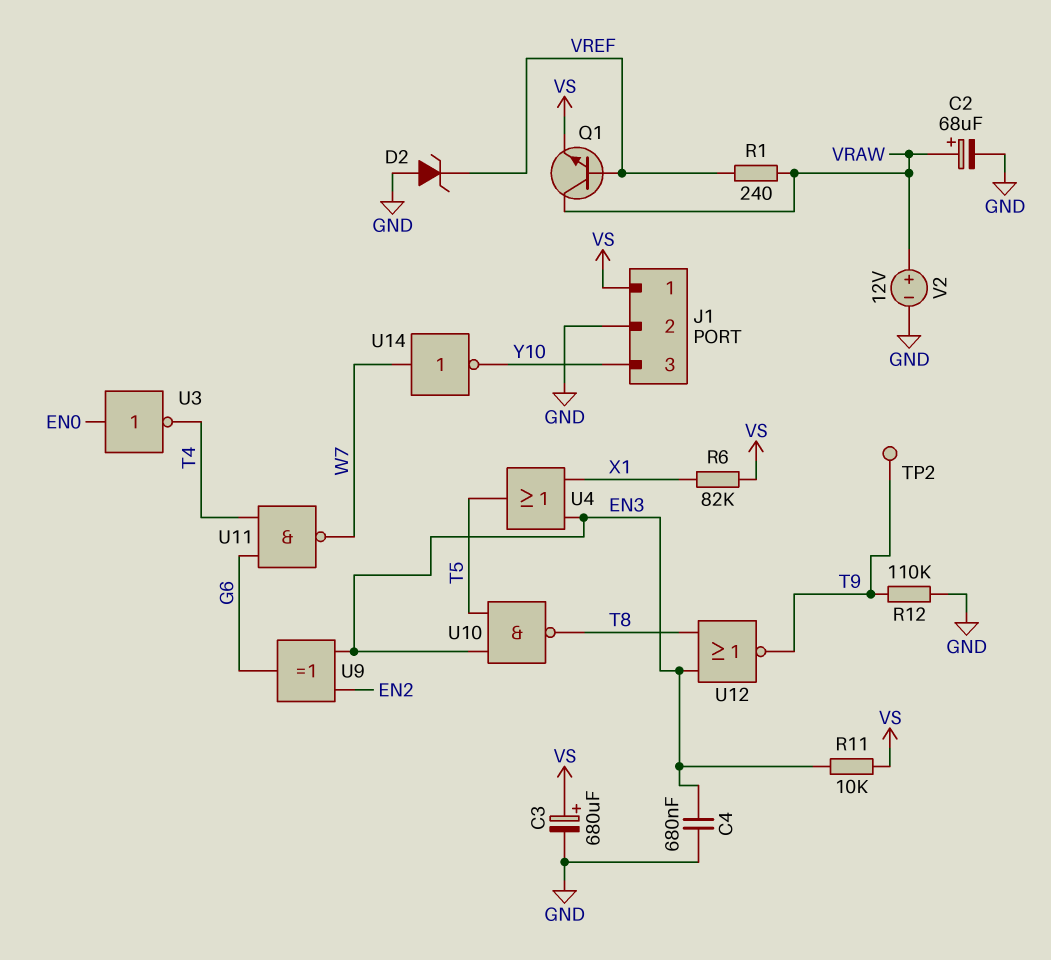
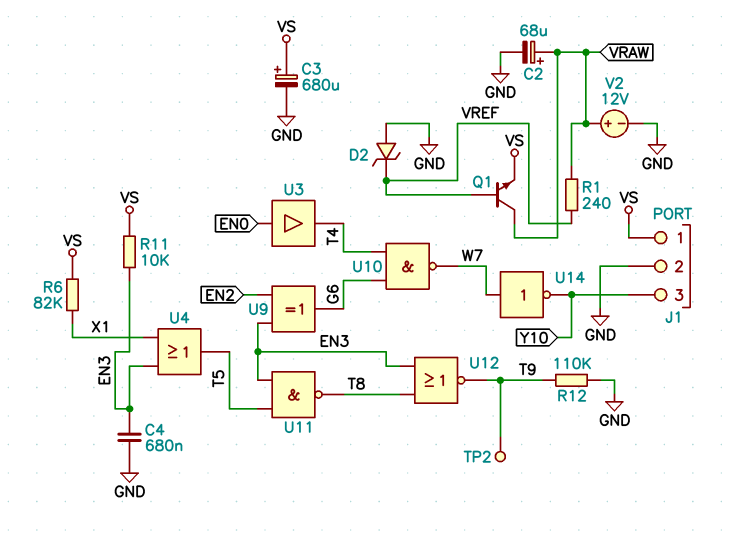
U3: NOT (in EN0, out T4) -> buffer (in EN0, out T4)
U10: NAND (in EN3, in T5, out T8) -> NAND (in G6, in T4, out W7)
U11: NAND (in G6, in T4, out W7) -> NAND (in EN3, in T5, out T8)

